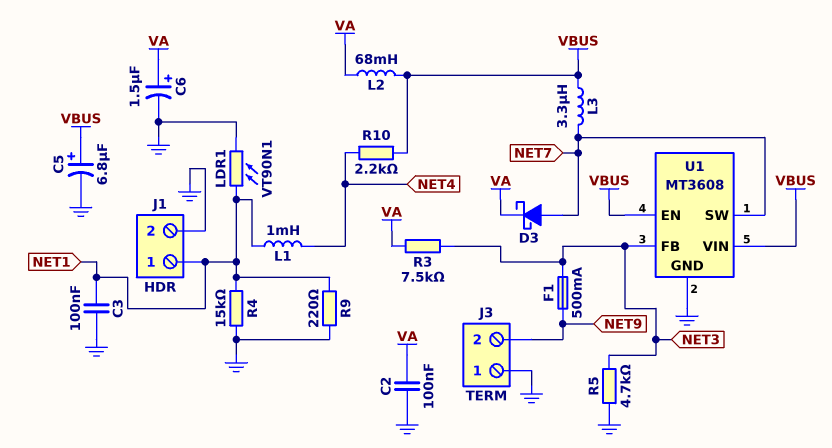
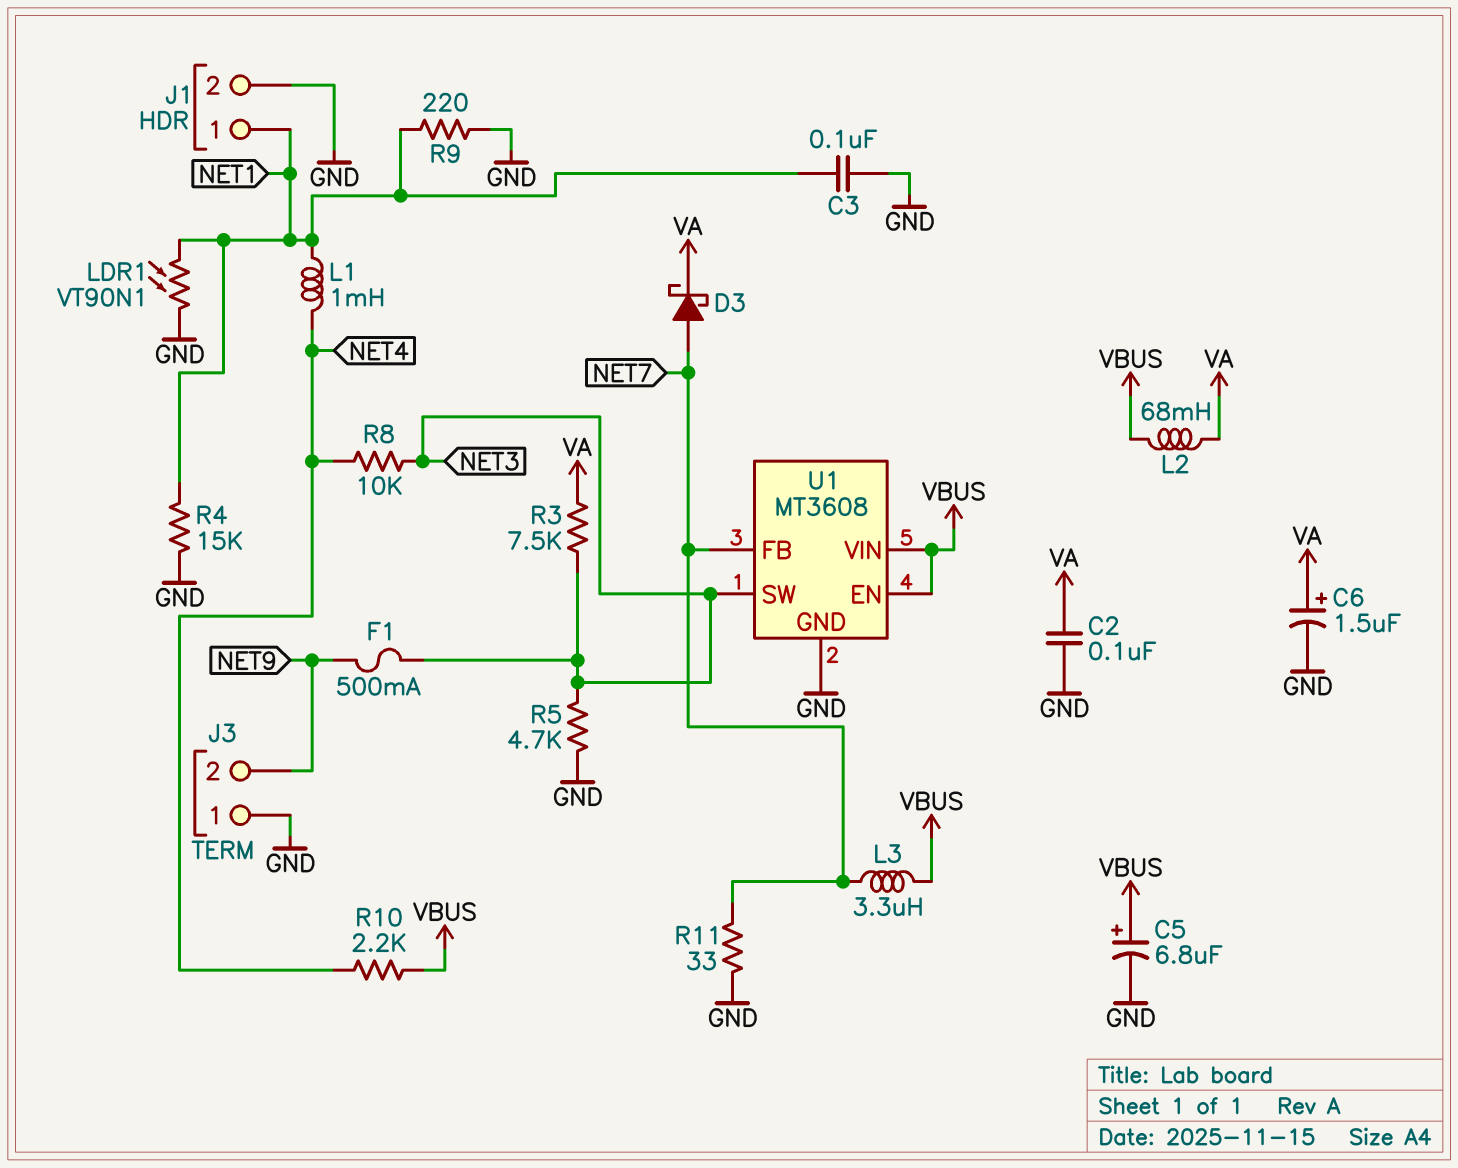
R8: none -> 10k (NET3, NET4)
R11: none -> 33 (GND, NET7)
U1 pin FB: NET3 -> NET7
U1 pin SW: NET7 -> NET3

